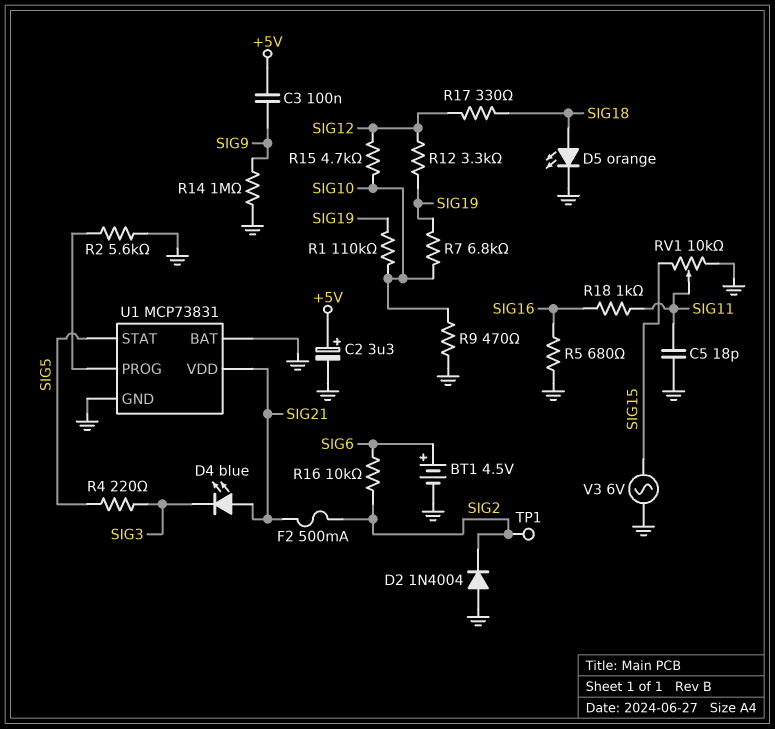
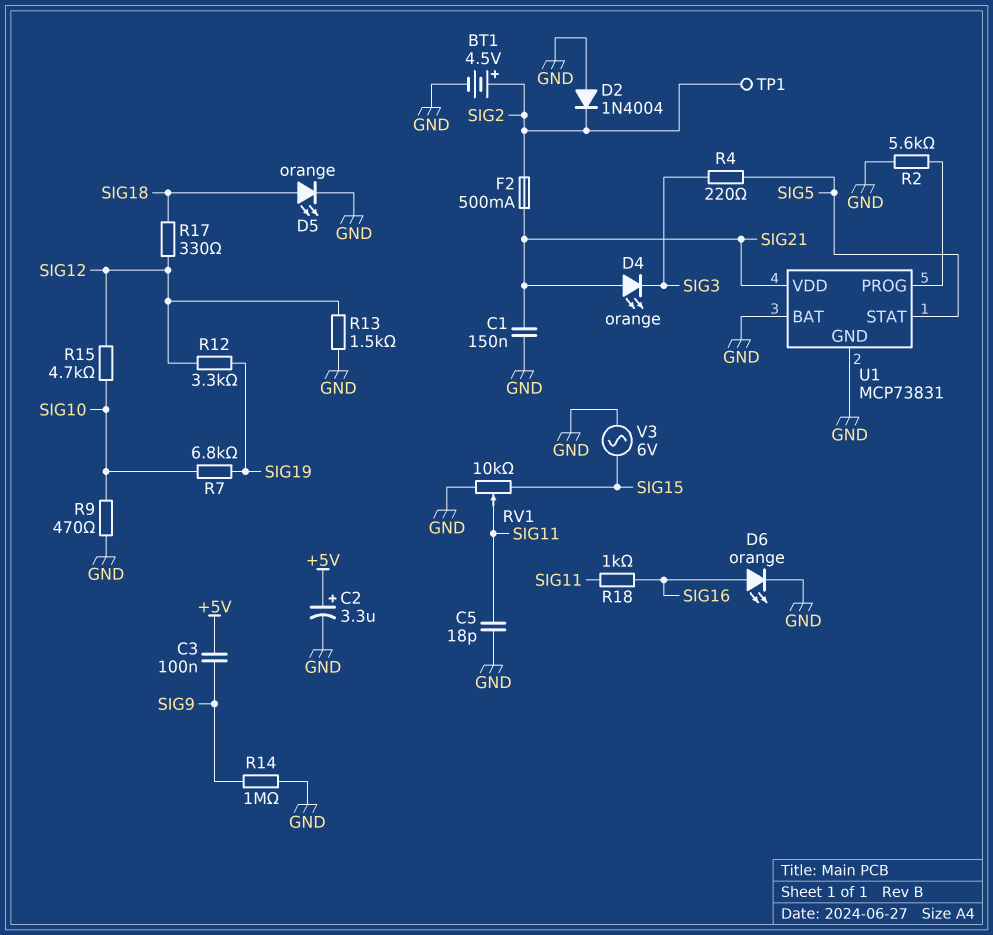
BT1: 4.5V (plus SIG6, minus GND) -> 4.5V (plus SIG2, minus GND)
C1: none -> 150nF (GND, SIG21)
D4: LED blue (A SIG21, K SIG3) -> LED orange (A SIG21, K SIG3)
D6: none -> LED orange (A SIG16, K GND)
R1: 110k (SIG10, SIG19) -> none
R5: 680 (GND, SIG16) -> none
R13: none -> 1.5k (GND, SIG12)
R16: 10k (SIG2, SIG6) -> none

